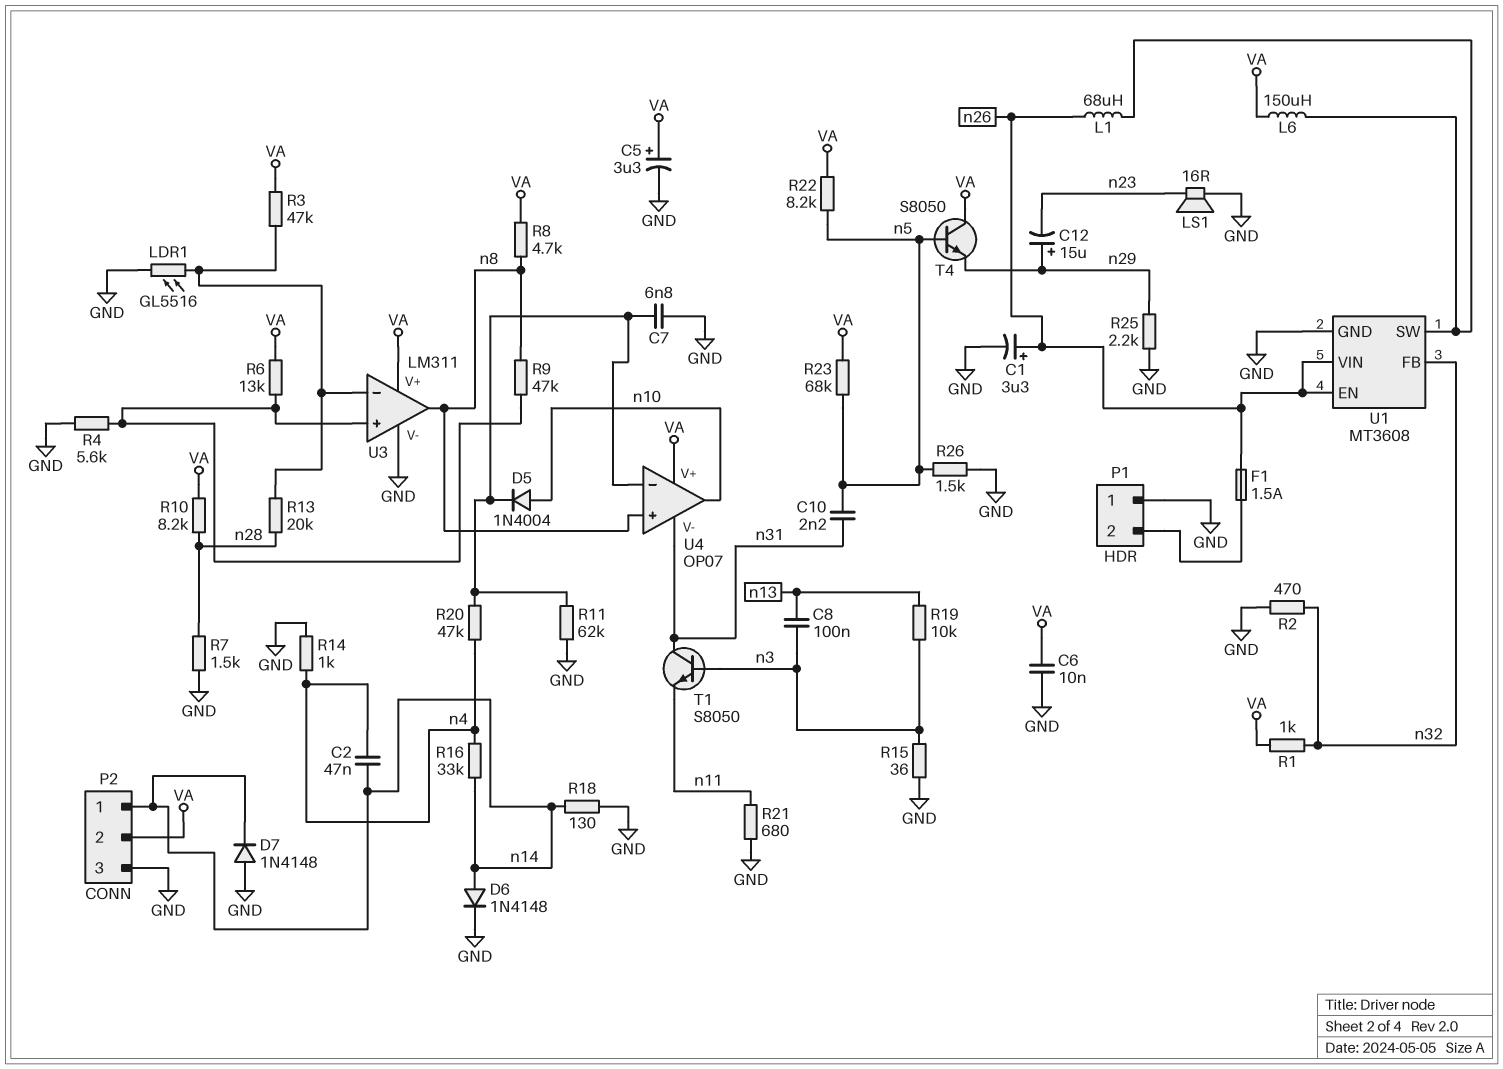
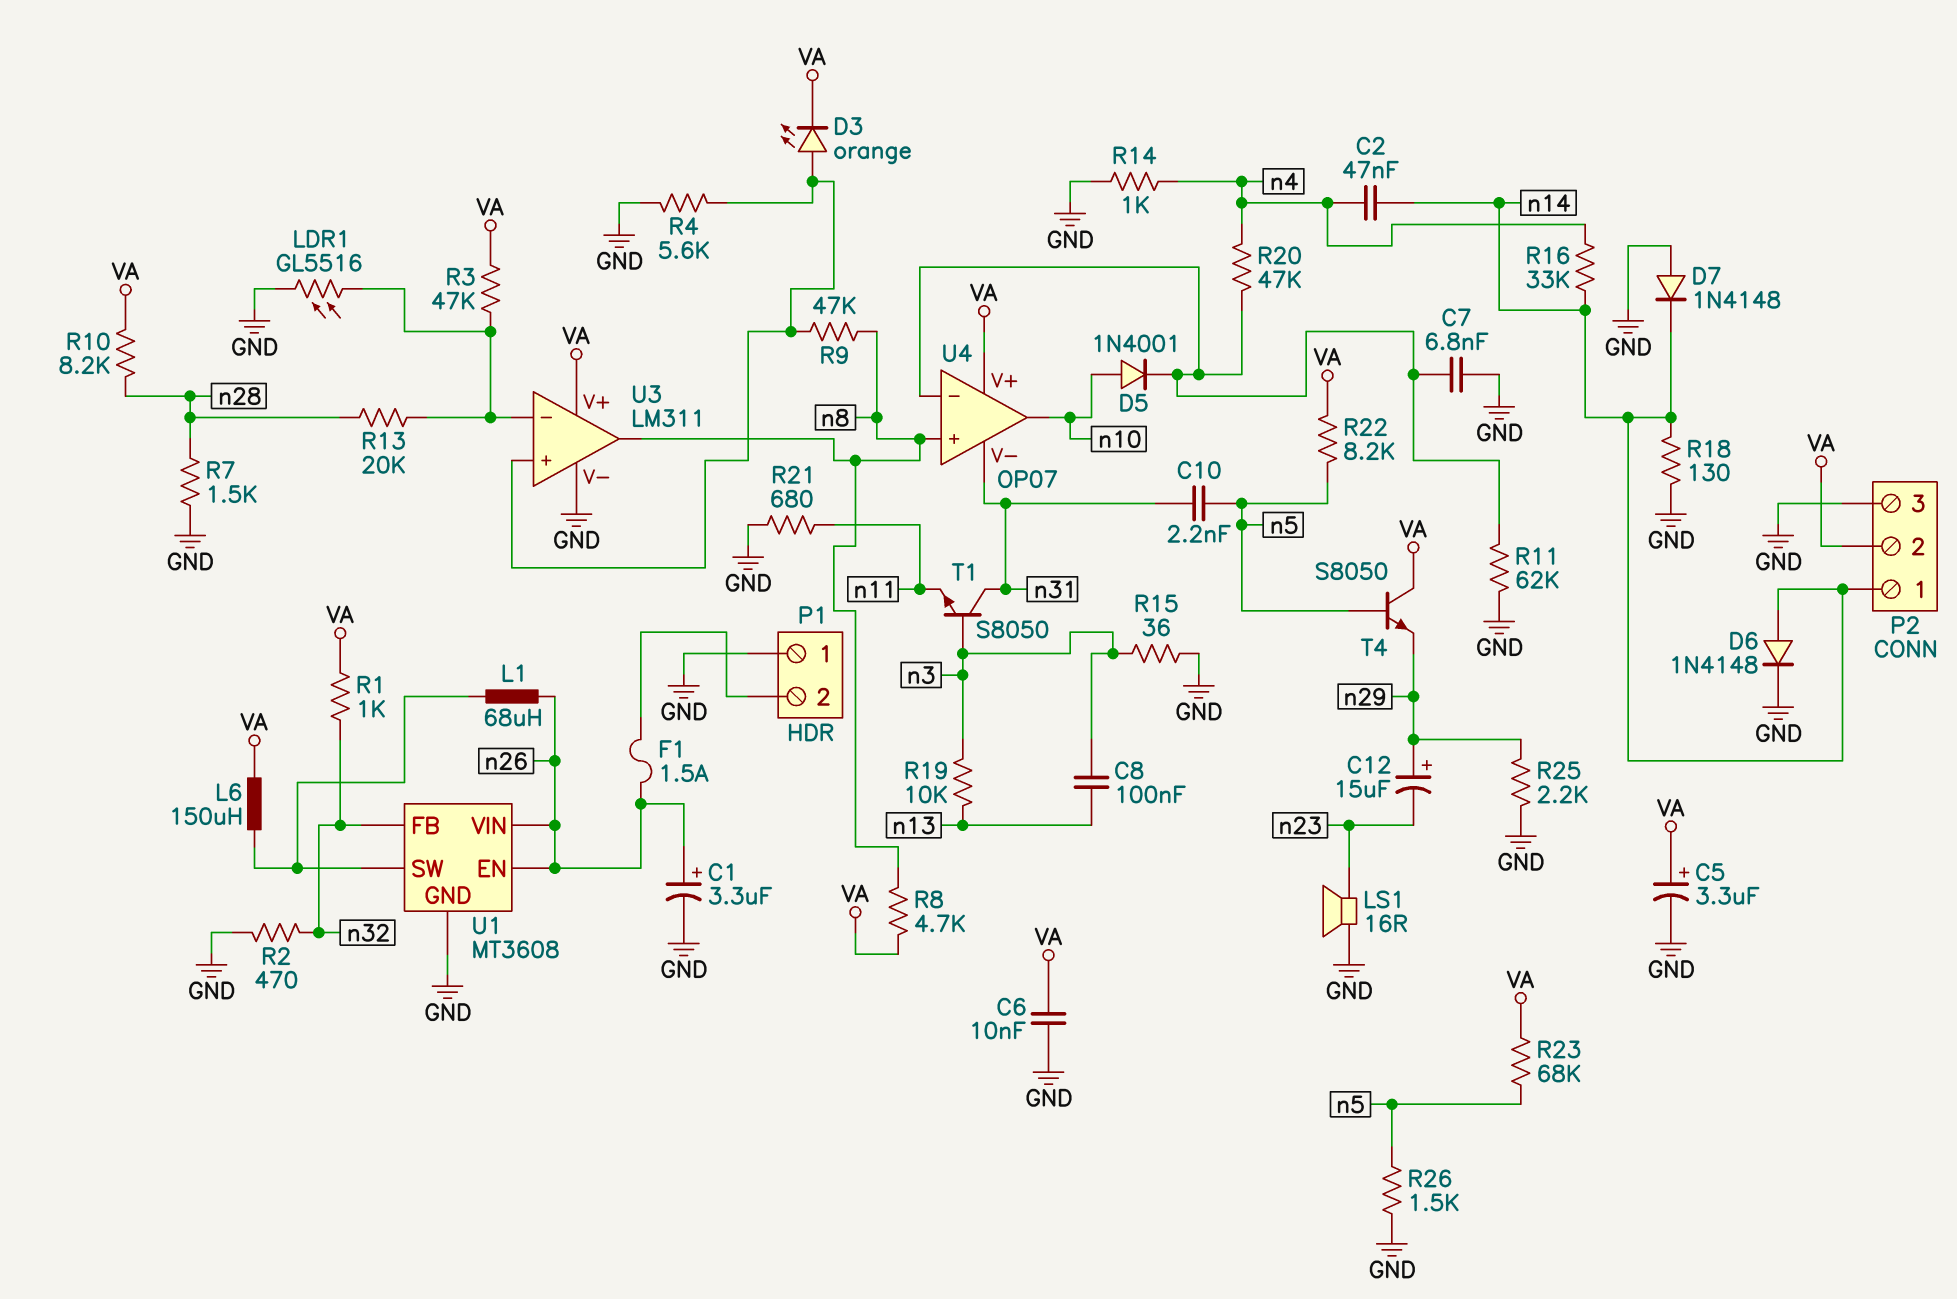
D3: none -> LED orange (A U3/in+, K VA)
D5: diode 1N4004 (A n10, K U4/in-) -> diode 1N4001 (A n10, K U4/in-)
R6: 13k (U3/in+, VA) -> none

